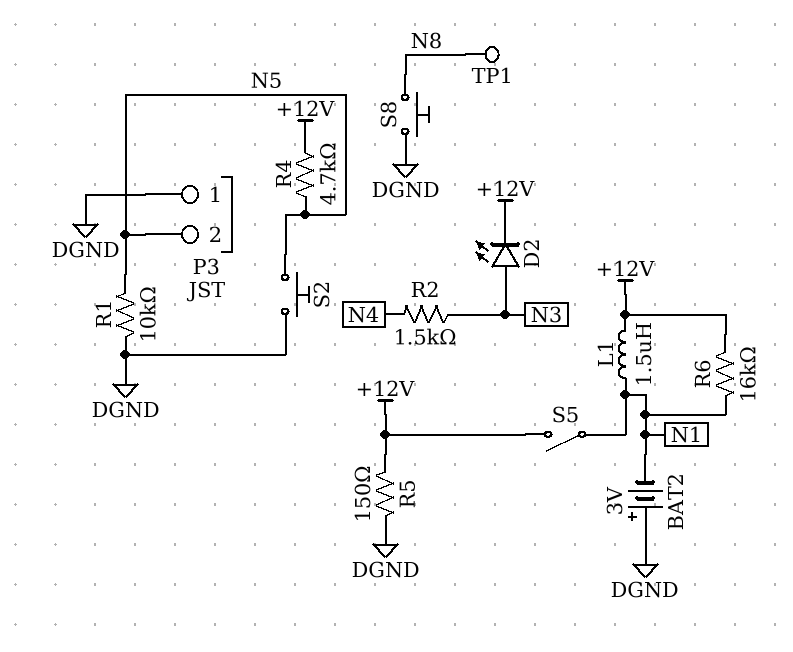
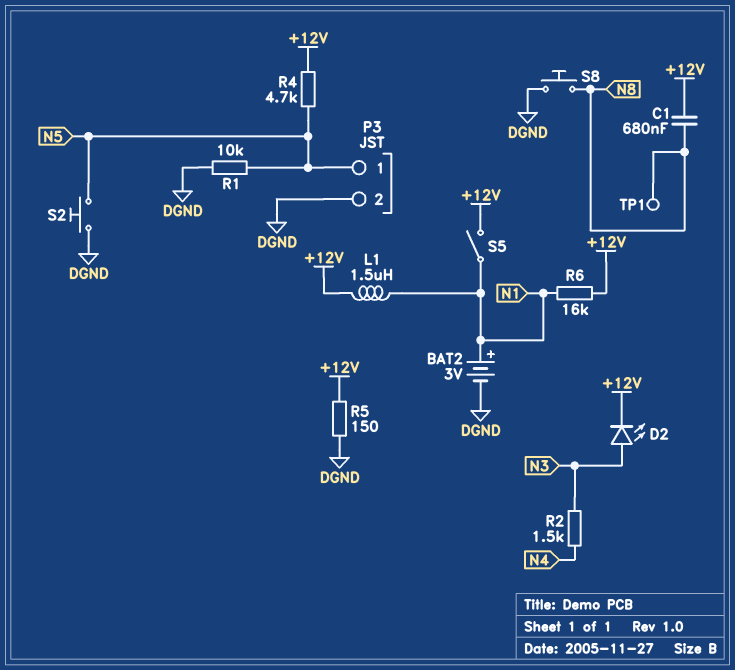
BAT2: 3V (plus DGND, minus N1) -> 3V (plus N1, minus DGND)
C1: none -> 680nF (+12V, N8)
P3 pin 1: DGND -> N5
P3 pin 2: N5 -> DGND

